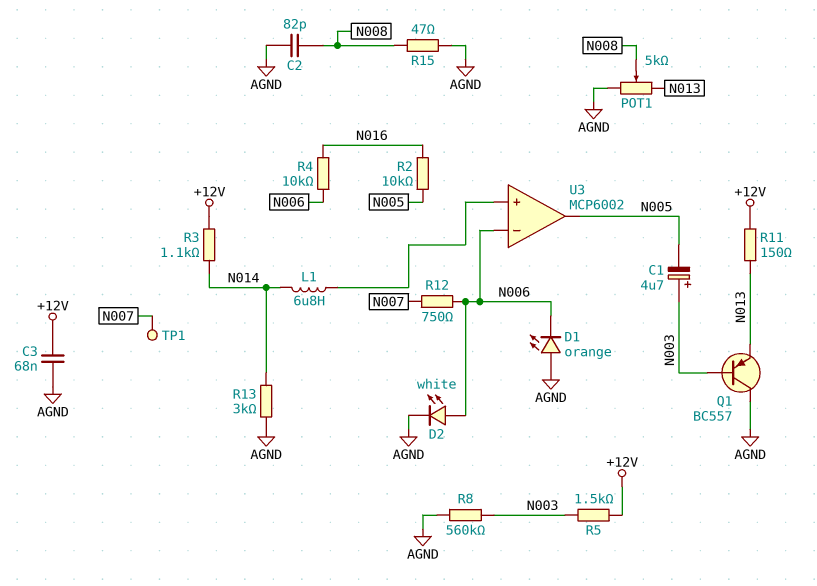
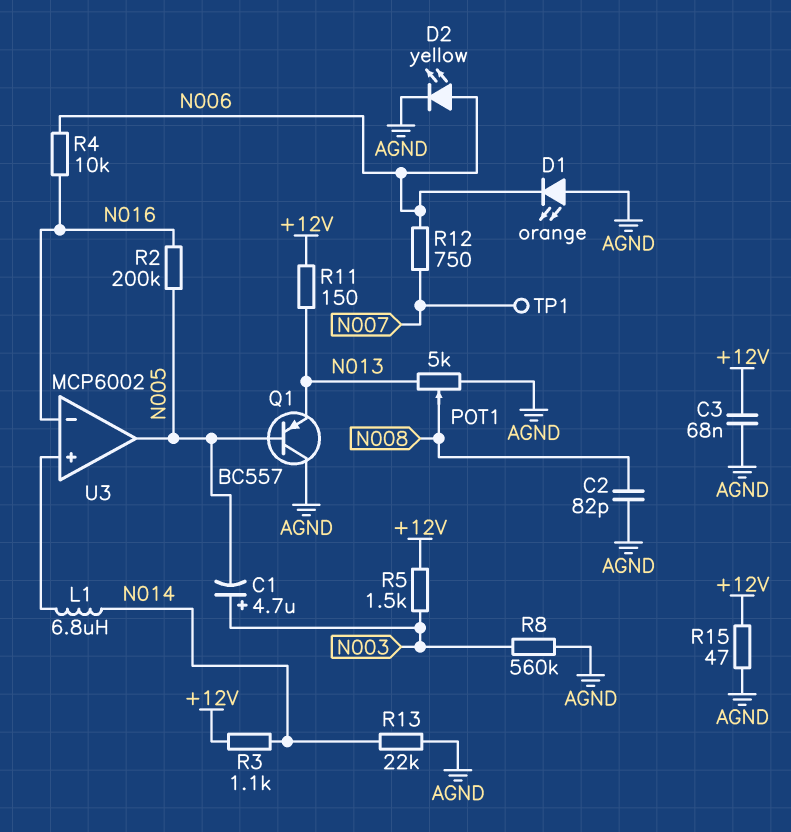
D2: LED white (A N006, K AGND) -> LED yellow (A N006, K AGND)
Q1: PNP BC557 (B N003, C AGND, E N013) -> PNP BC557 (B N005, C AGND, E N013)
R2: 10k (N005, N016) -> 200k (N005, N016)
R13: 3k (AGND, N014) -> 22k (AGND, N014)
R15: 47 (AGND, N008) -> 47 (+12V, AGND)
U3 pin in-: N006 -> N016

